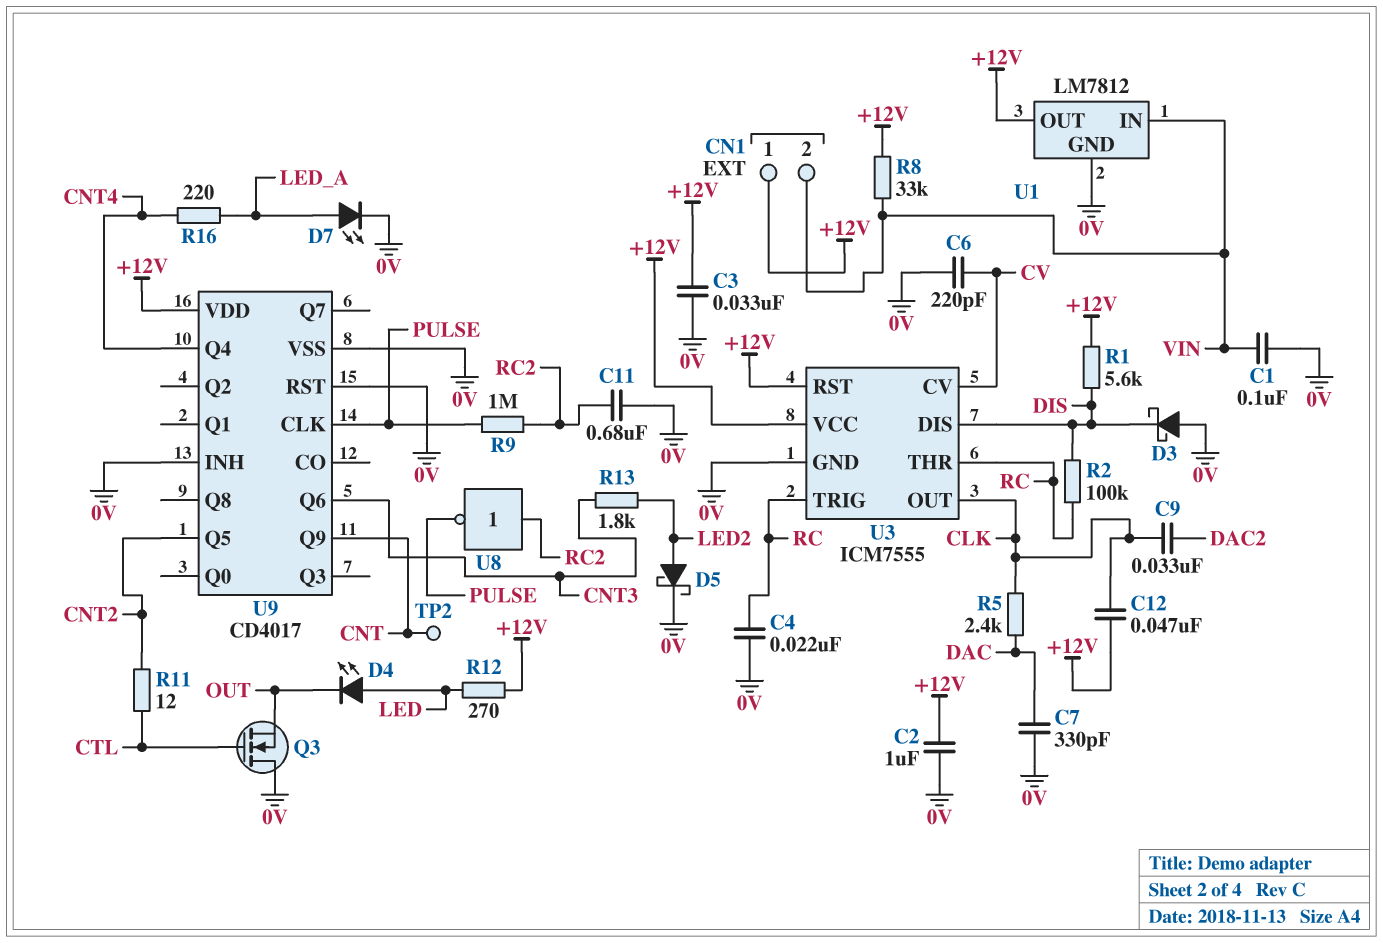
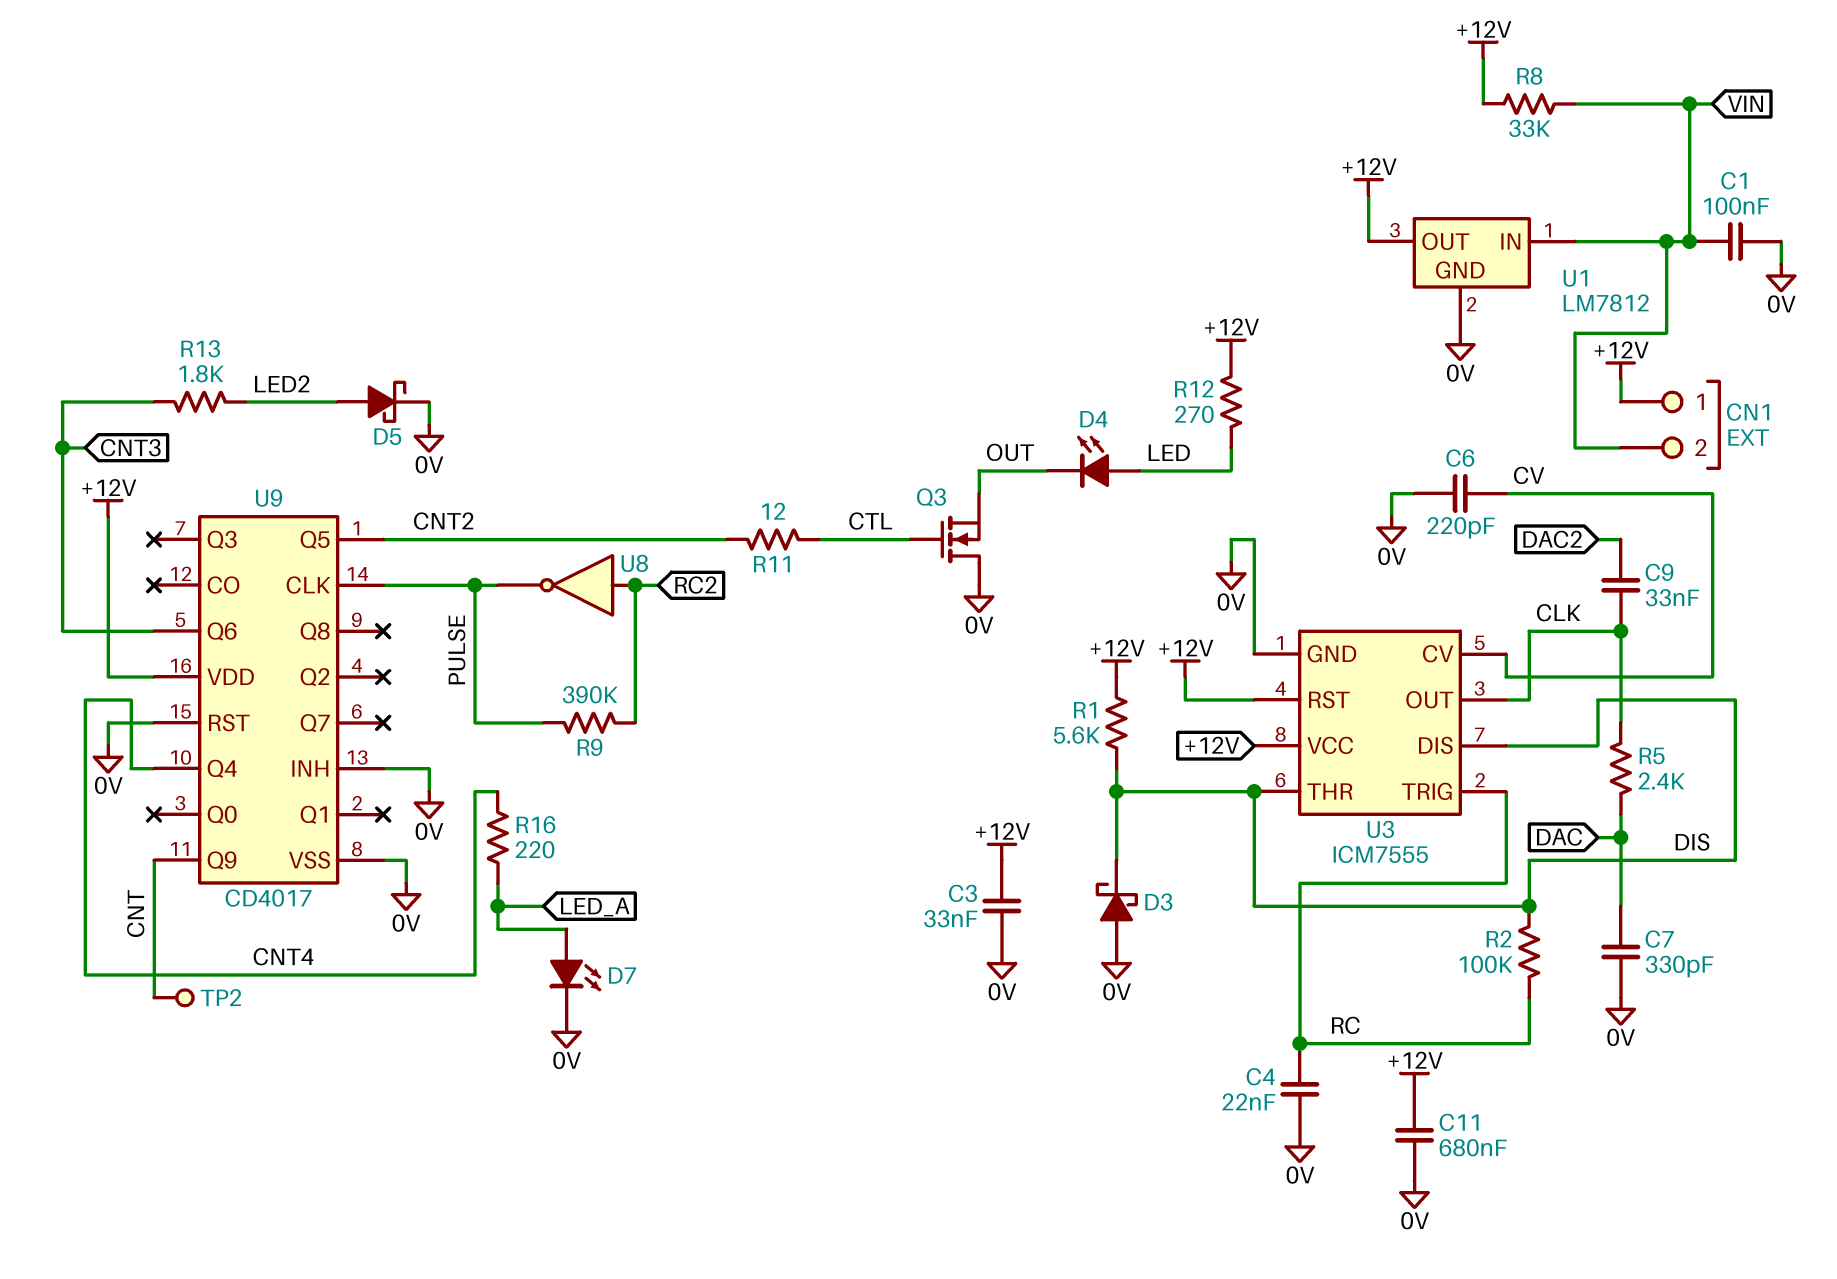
C2: 1uF (+12V, 0V) -> none
C11: 680nF (0V, RC2) -> 680nF (+12V, 0V)
C12: 47nF (+12V, CLK) -> none
R9: 1M (PULSE, RC2) -> 390k (PULSE, RC2)
U3 pin THR: RC -> DIS

